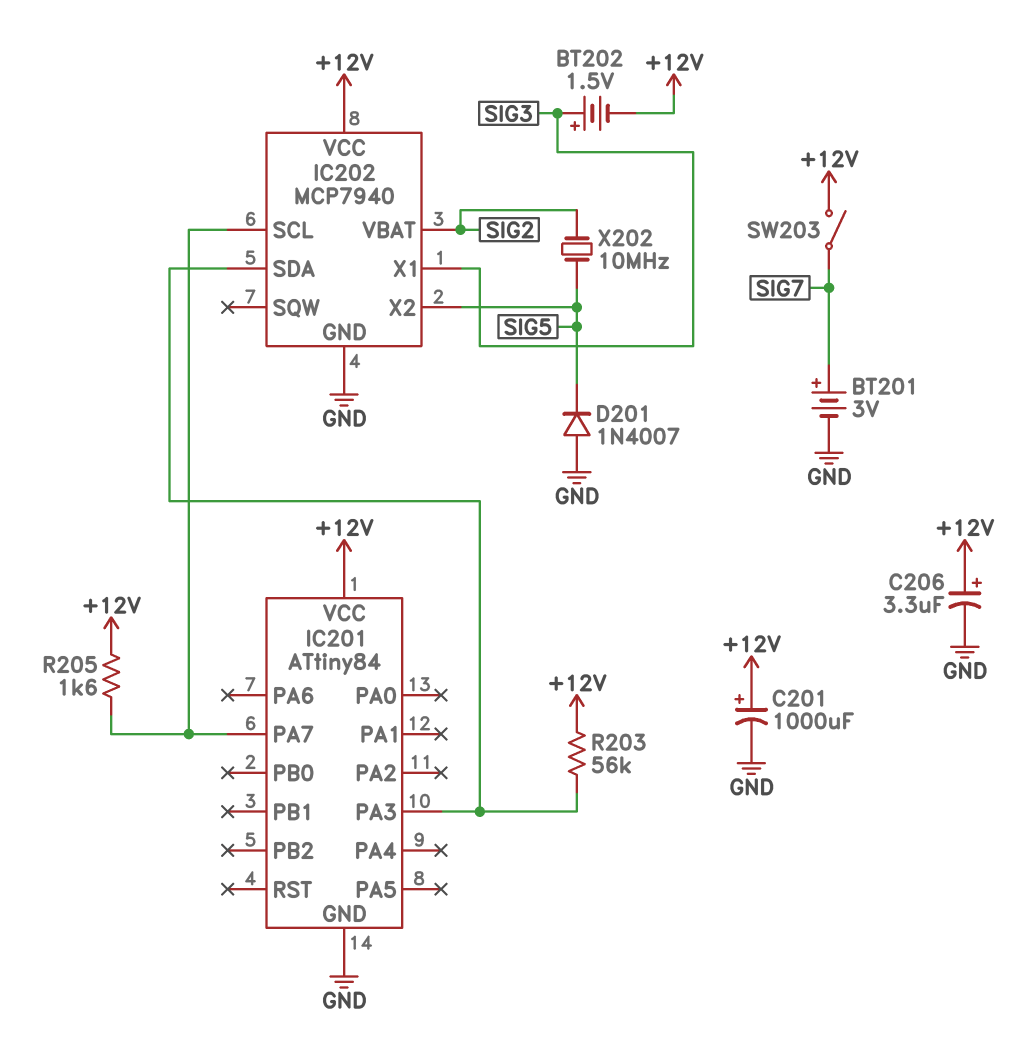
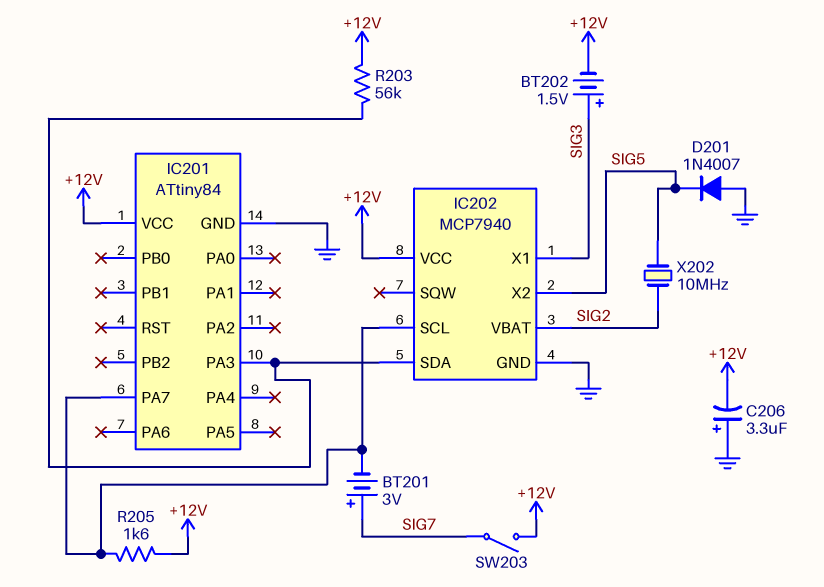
BT201: 3V (plus SIG7, minus GND) -> 3V (plus SIG7, minus IC201/PA7)
C201: 1000uF (plus +12V, minus GND) -> none
C206: 3.3uF (plus +12V, minus GND) -> 3.3uF (plus GND, minus +12V)

